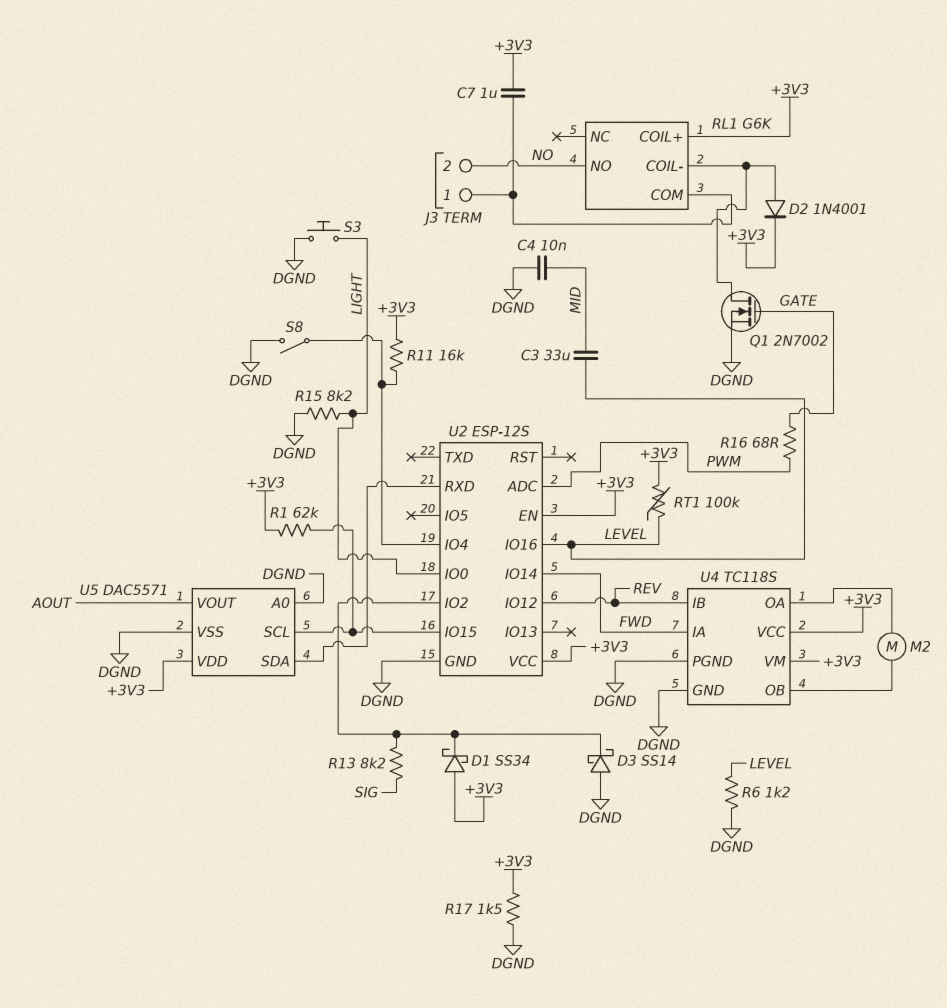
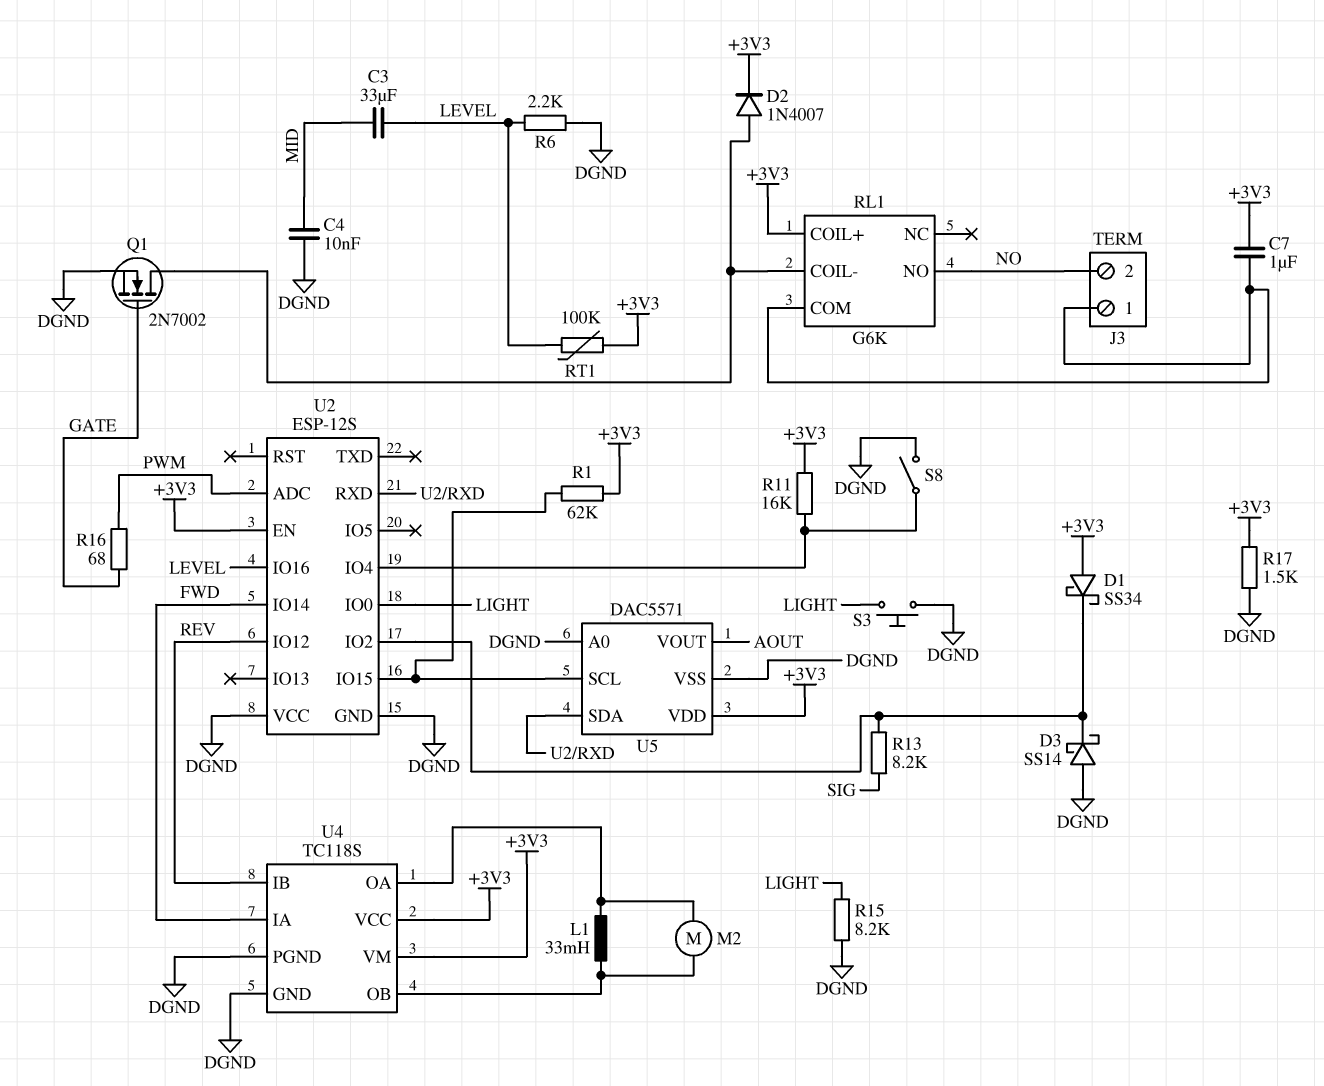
D2: diode 1N4001 (A RL1/COIL-, K +3V3) -> diode 1N4007 (A RL1/COIL-, K +3V3)
L1: none -> 33mH (U4/OA, U4/OB)
R6: 1.2k (DGND, LEVEL) -> 2.2k (DGND, LEVEL)
U2 pin VCC: +3V3 -> DGND

